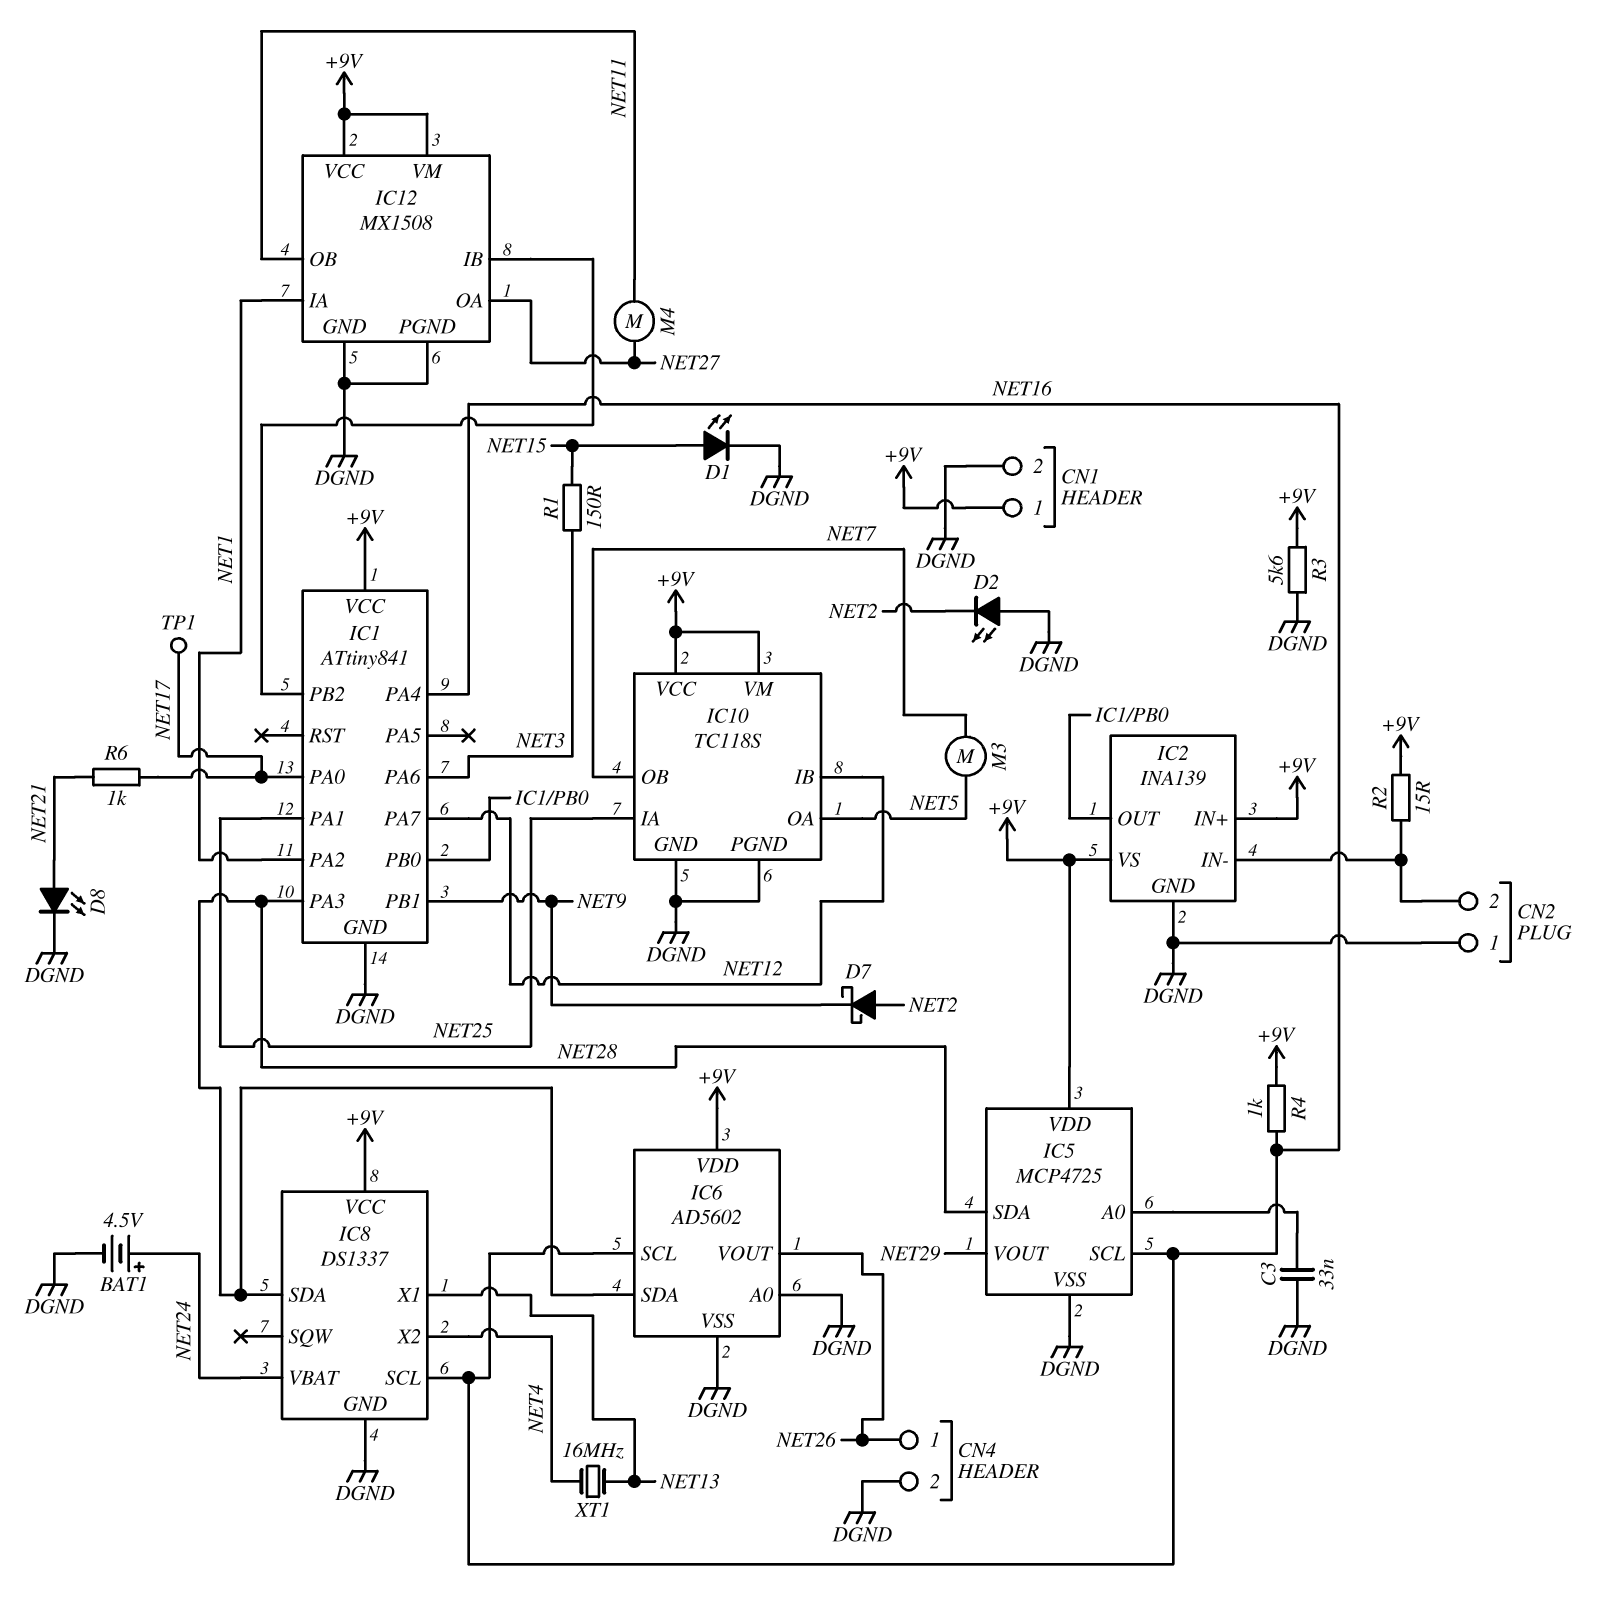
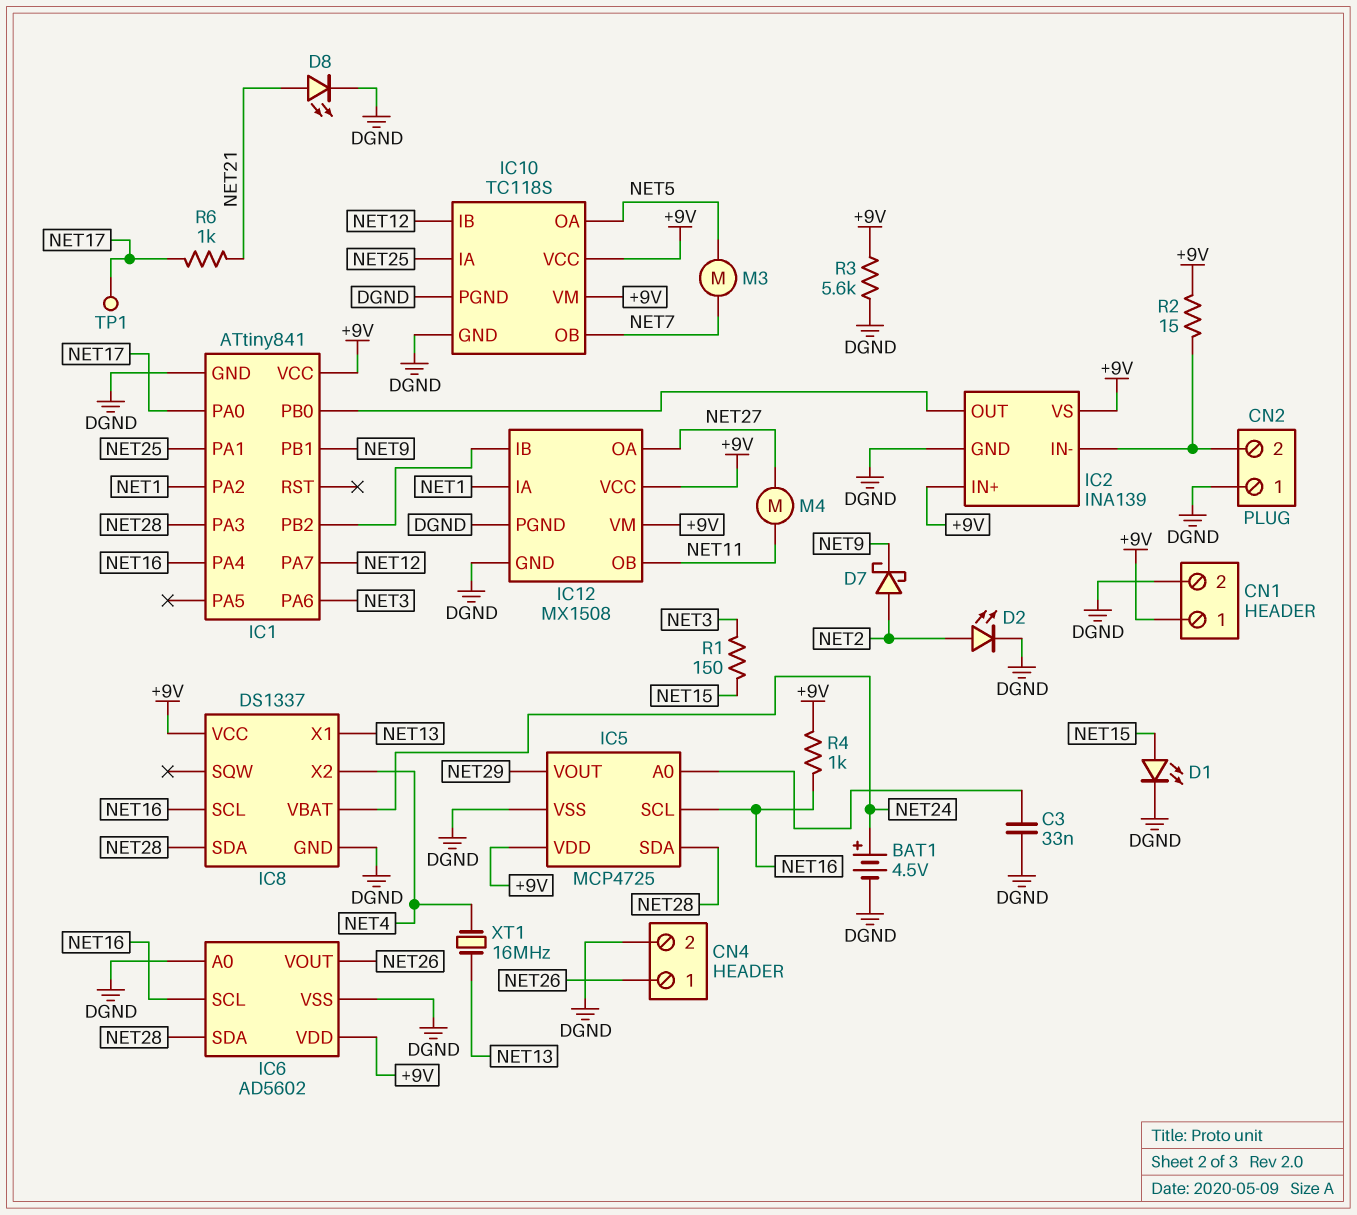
D2: LED (A DGND, K NET2) -> LED (A NET2, K DGND)

